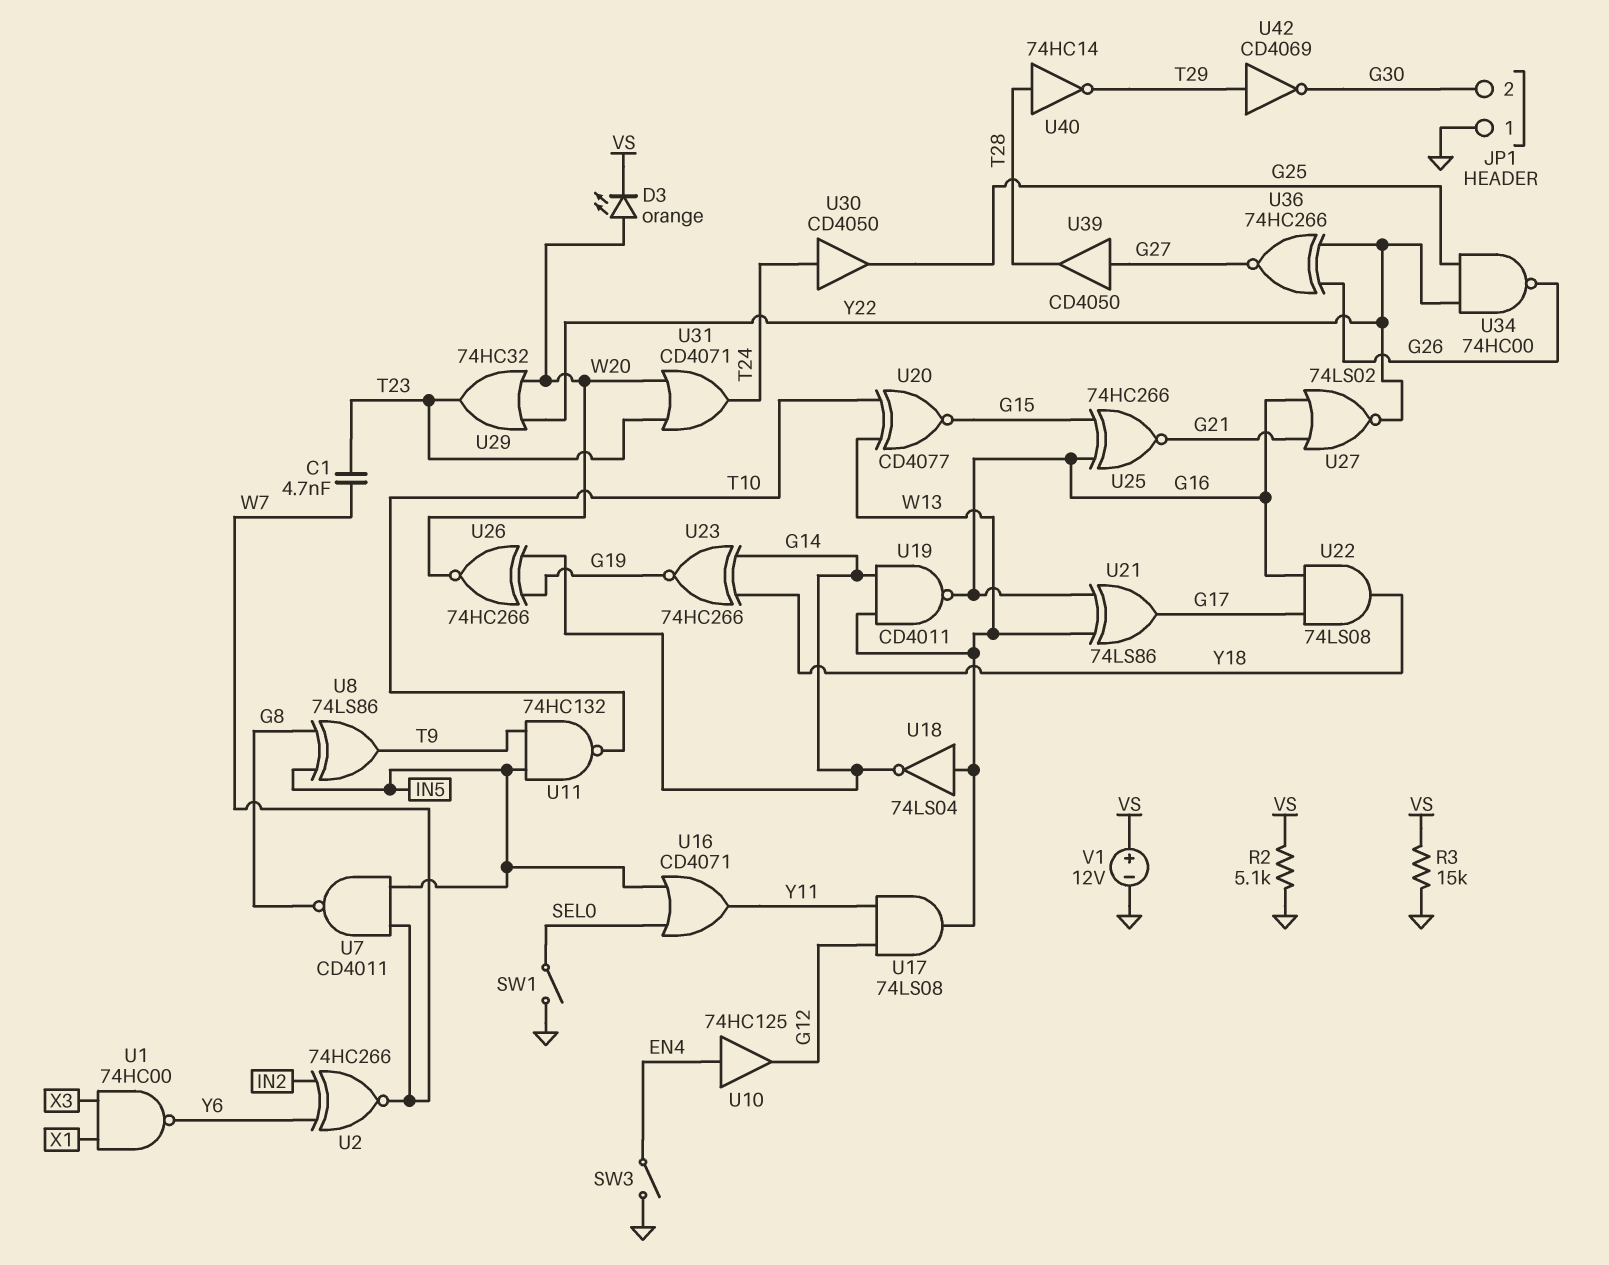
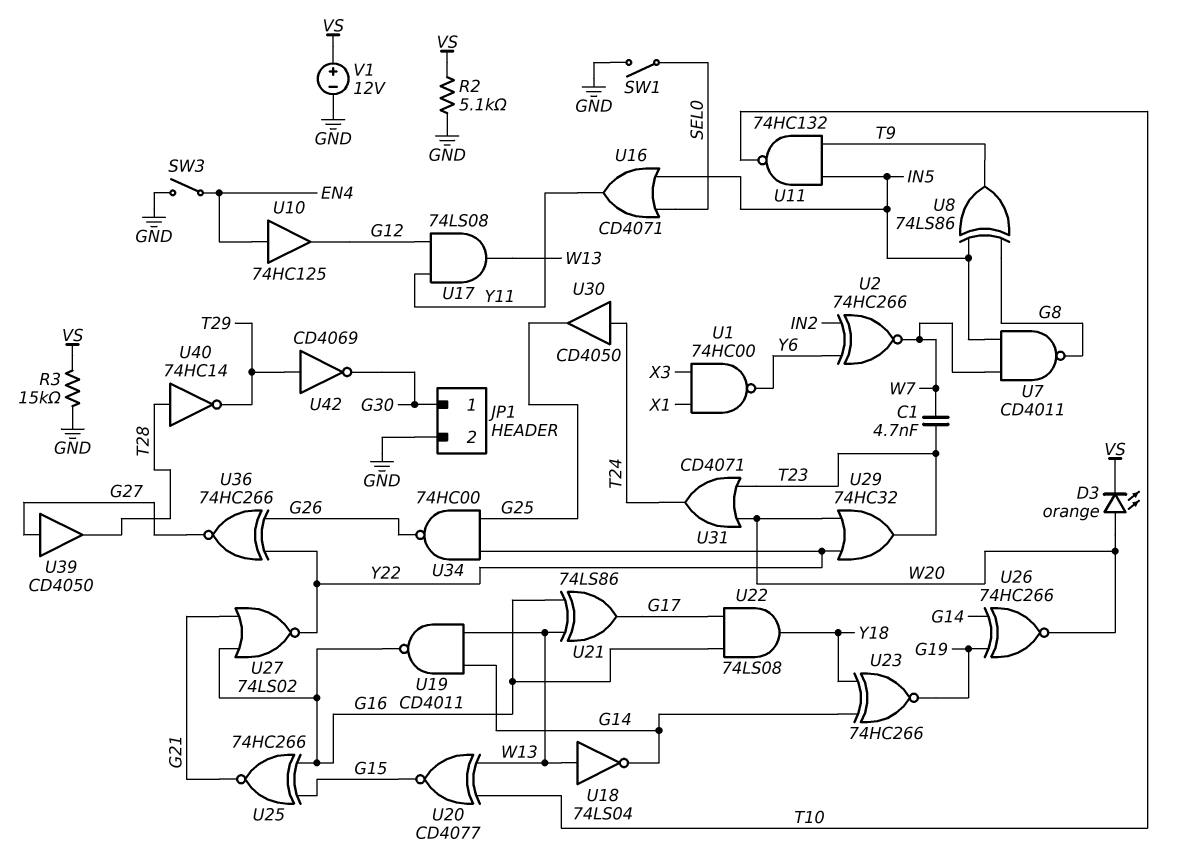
JP1 pin 1: GND -> G30
JP1 pin 2: G30 -> GND

